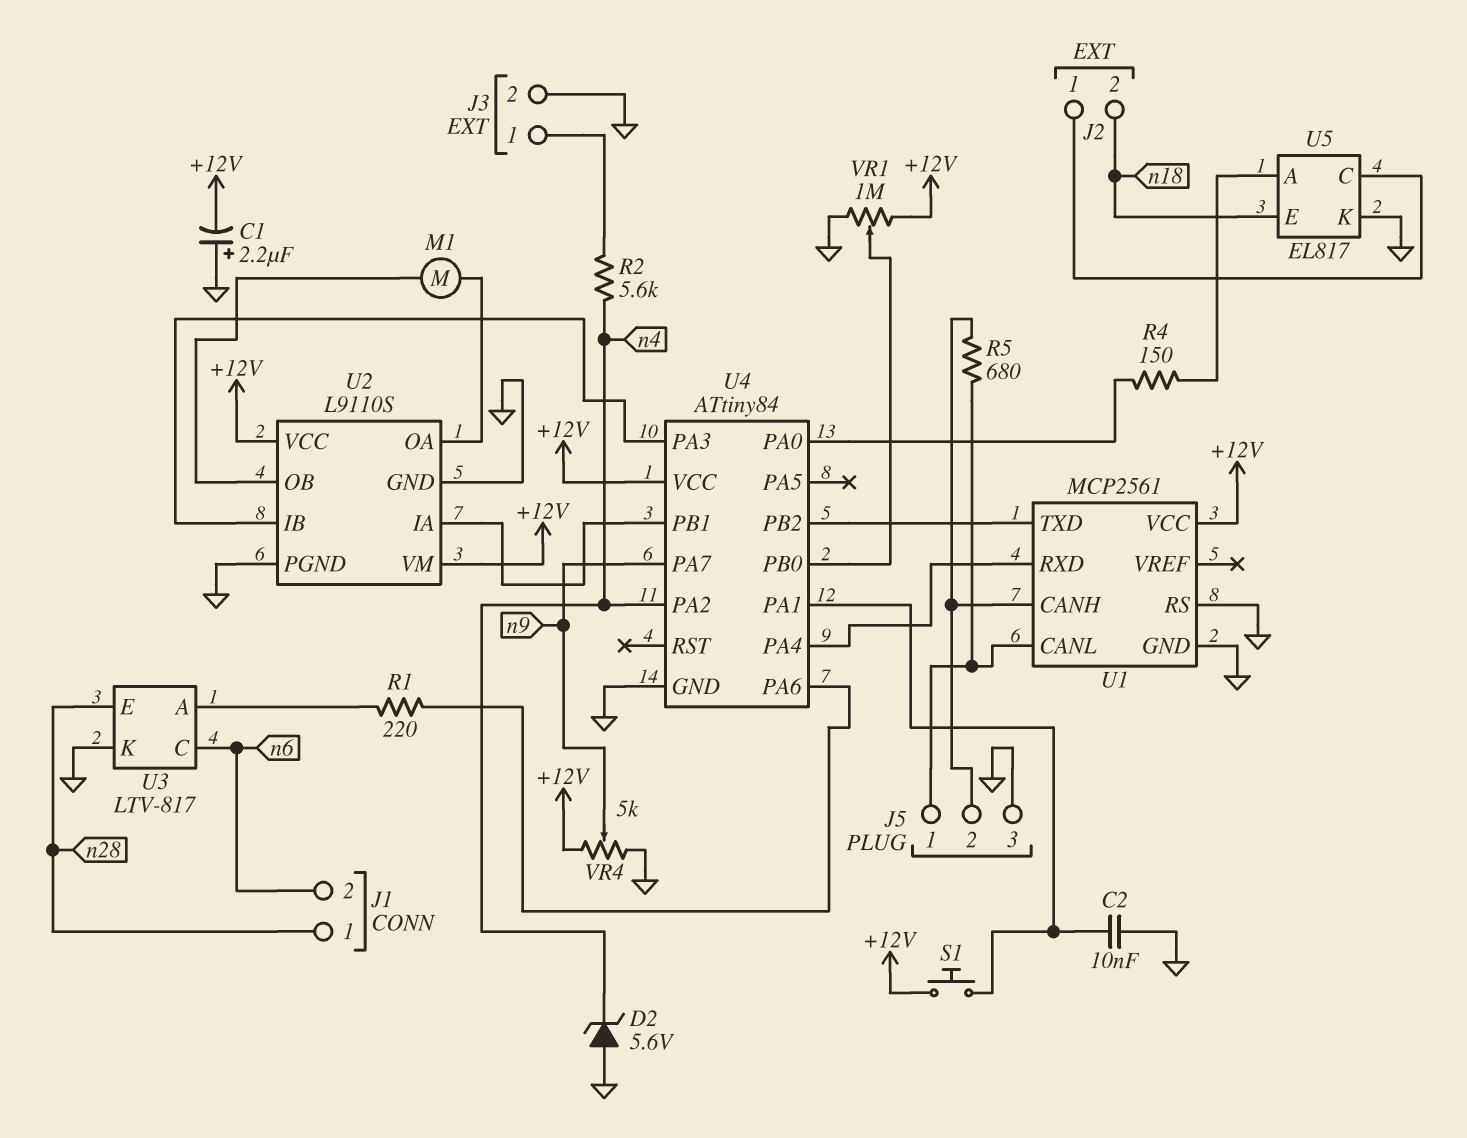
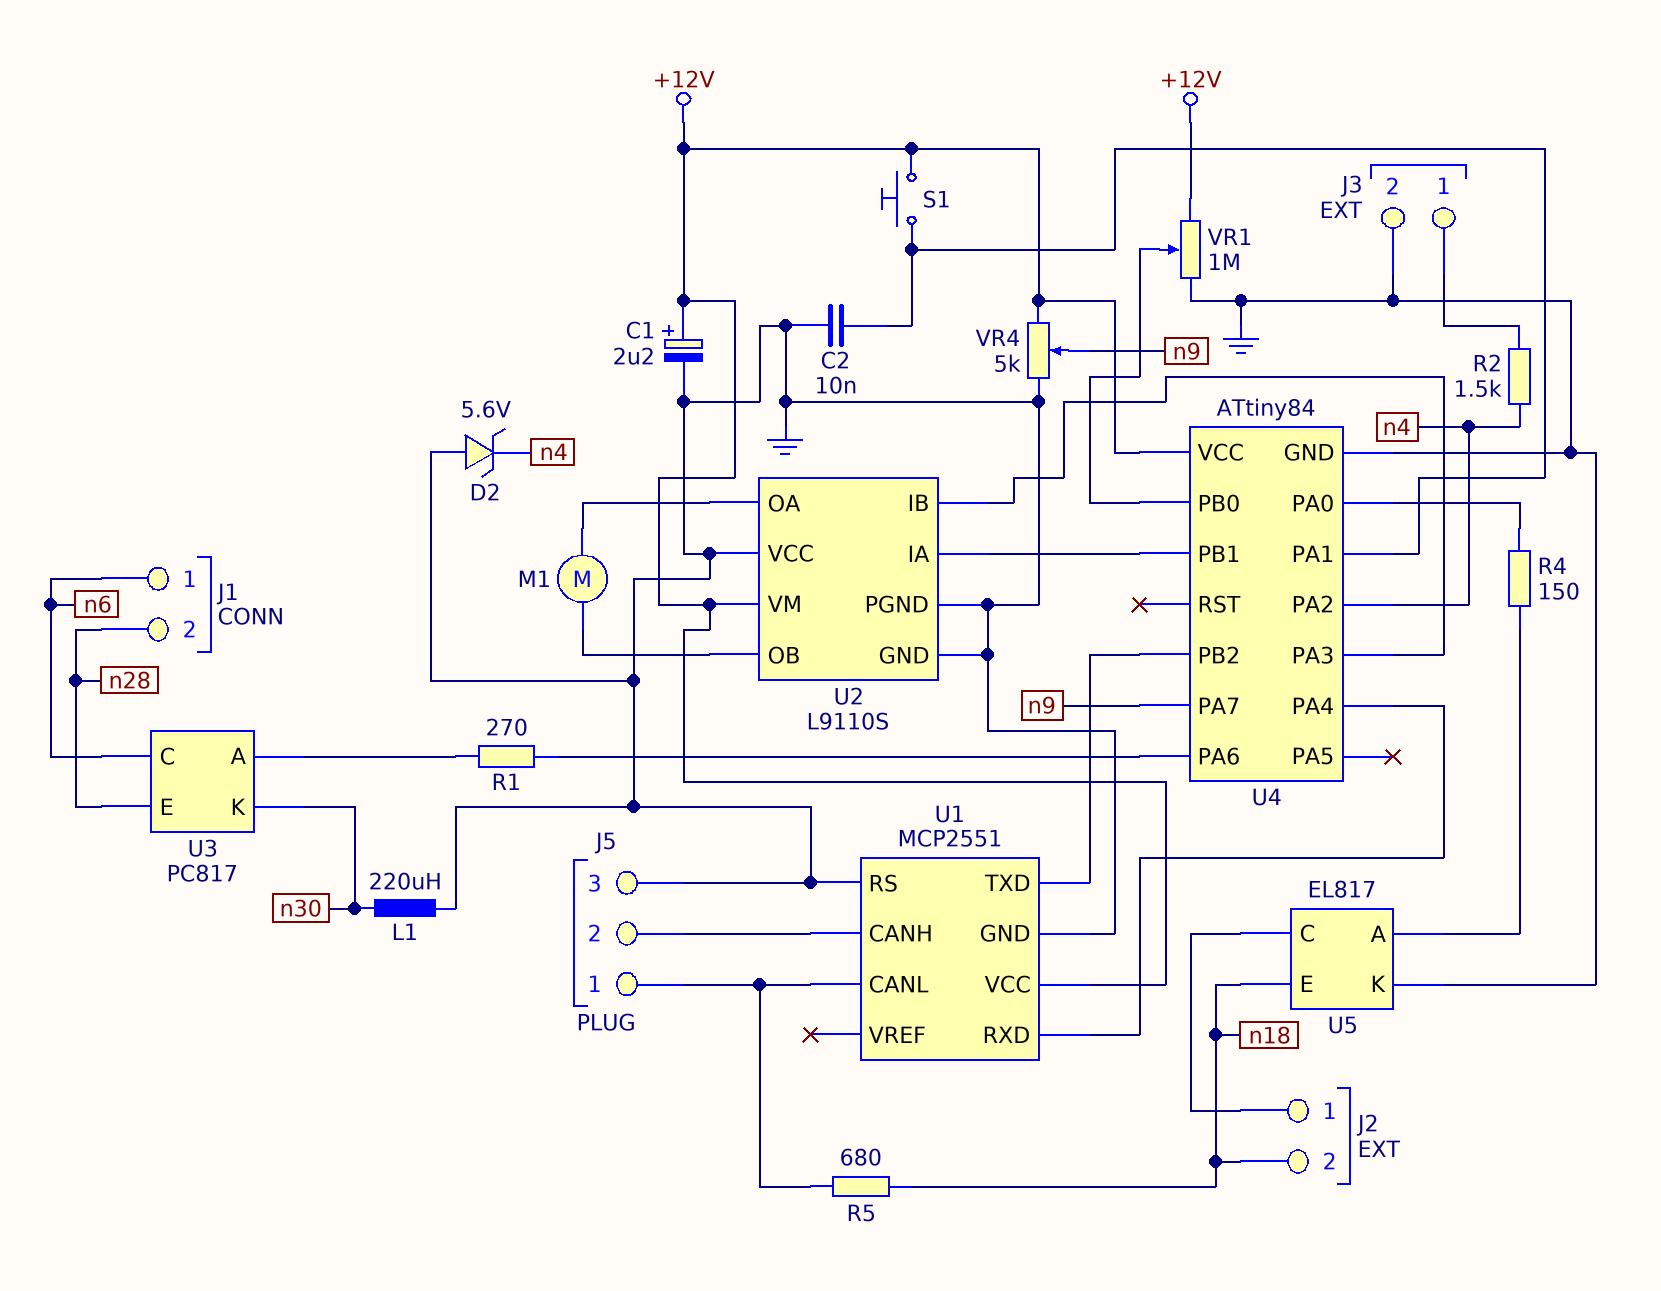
C1: 2.2uF (plus GND, minus +12V) -> 2.2uF (plus +12V, minus GND)
J1 pin 1: n28 -> n6
J1 pin 2: n6 -> n28
L1: none -> 220uH (GND, n30)
R1: 220 (U3/A, U4/PA6) -> 270 (U3/A, U4/PA6)
R2: 5.6k (J3/1, n4) -> 1.5k (J3/1, n4)
R5: 680 (J5/1, J5/2) -> 680 (J5/1, n18)
U1: MCP2561 -> MCP2551
U2 pin VCC: +12V -> GND
U3: LTV-817 -> PC817
U3 pin K: GND -> n30

